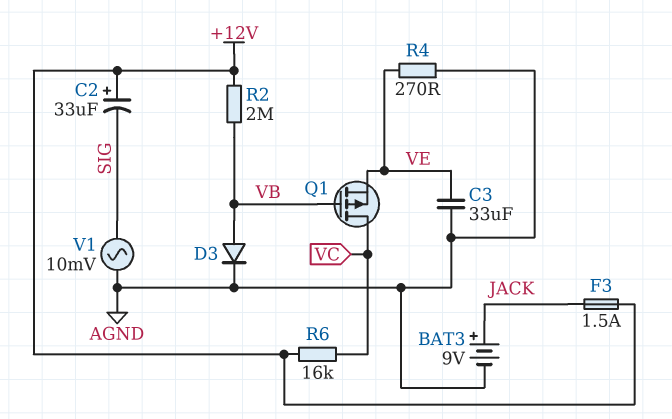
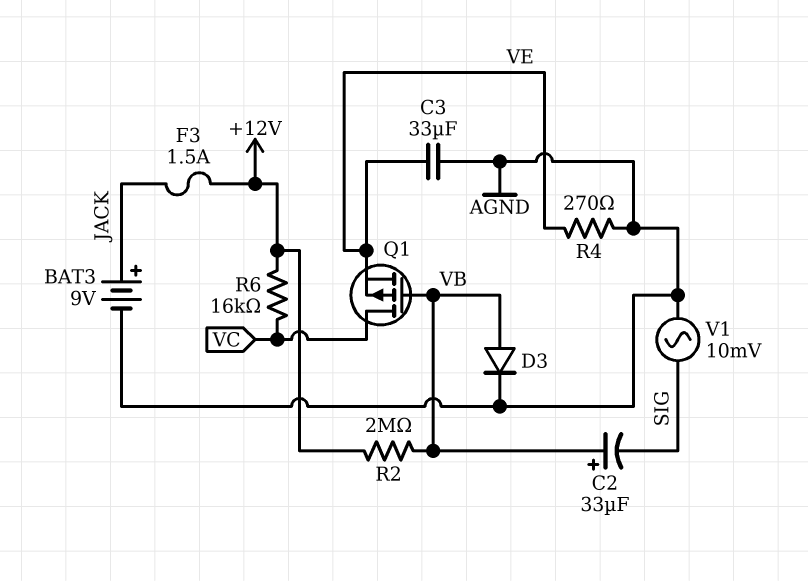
C2: 33uF (plus +12V, minus SIG) -> 33uF (plus VB, minus SIG)

